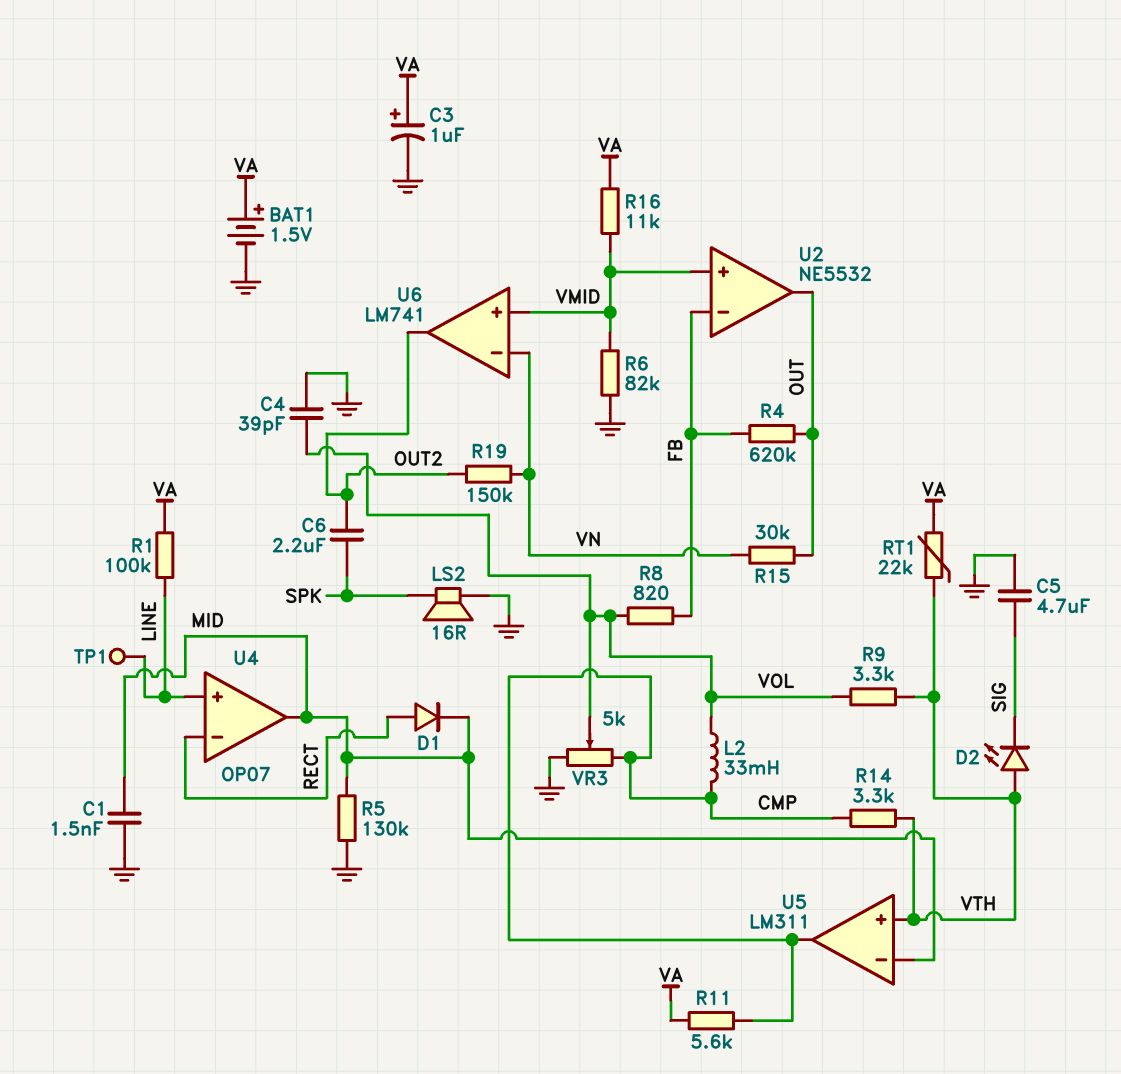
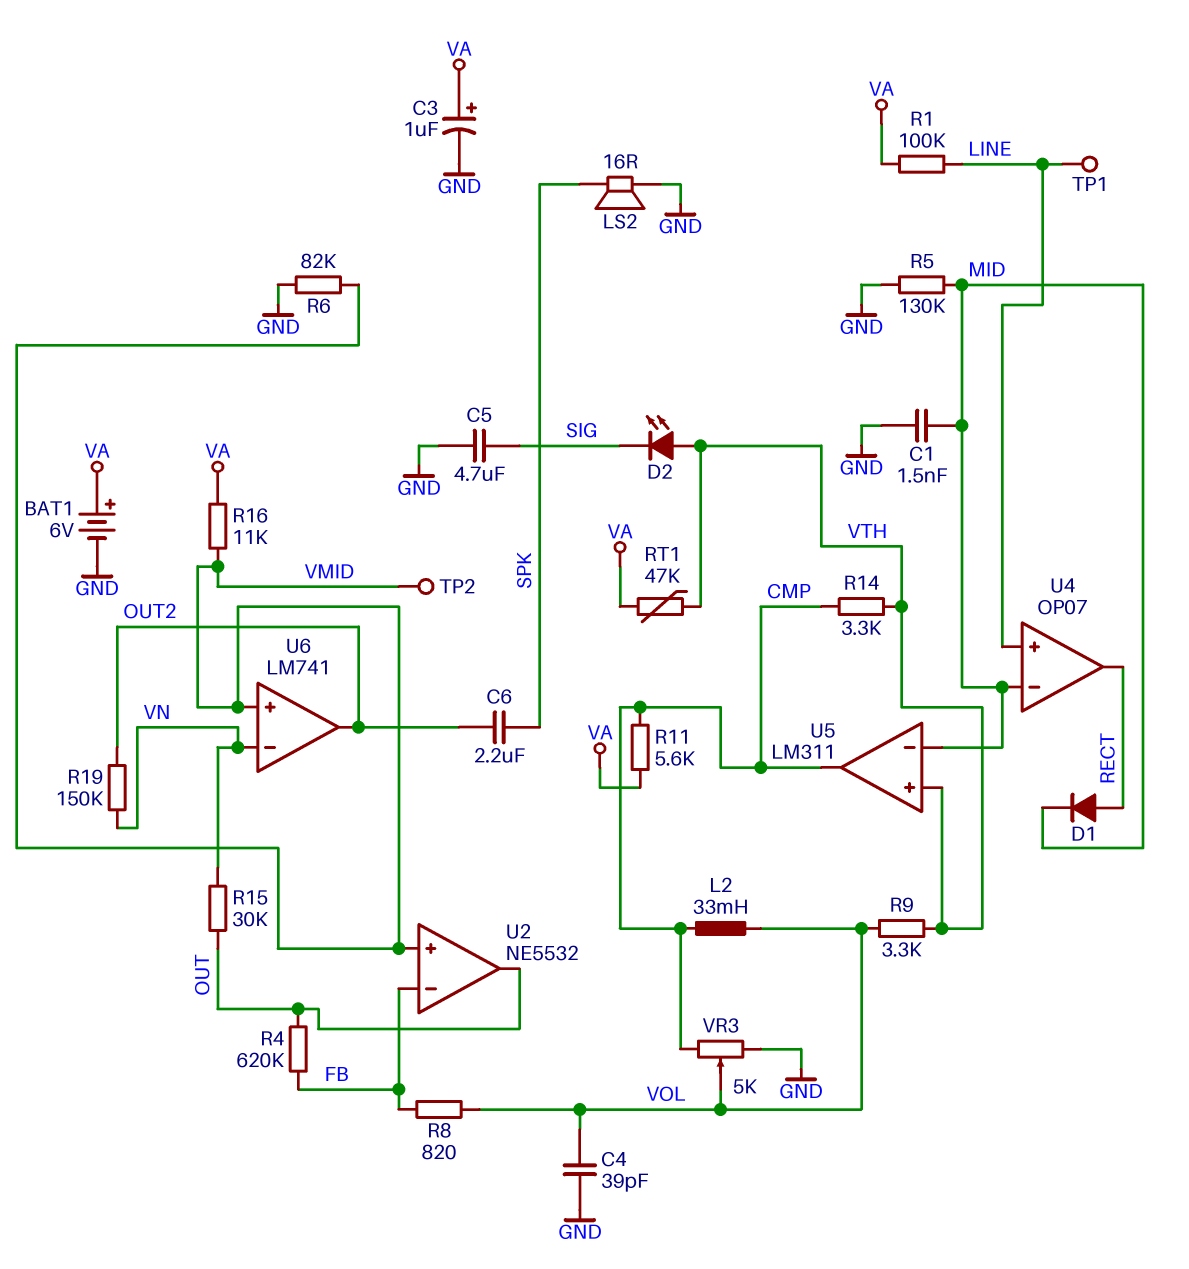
BAT1: 1.5V (plus VA, minus GND) -> 6V (plus VA, minus GND)
RT1: 22k (VA, VTH) -> 47k (VA, VTH)
TP2: none -> test point (VMID)
U4 pin in-: RECT -> MID
U4 pin out: MID -> RECT

